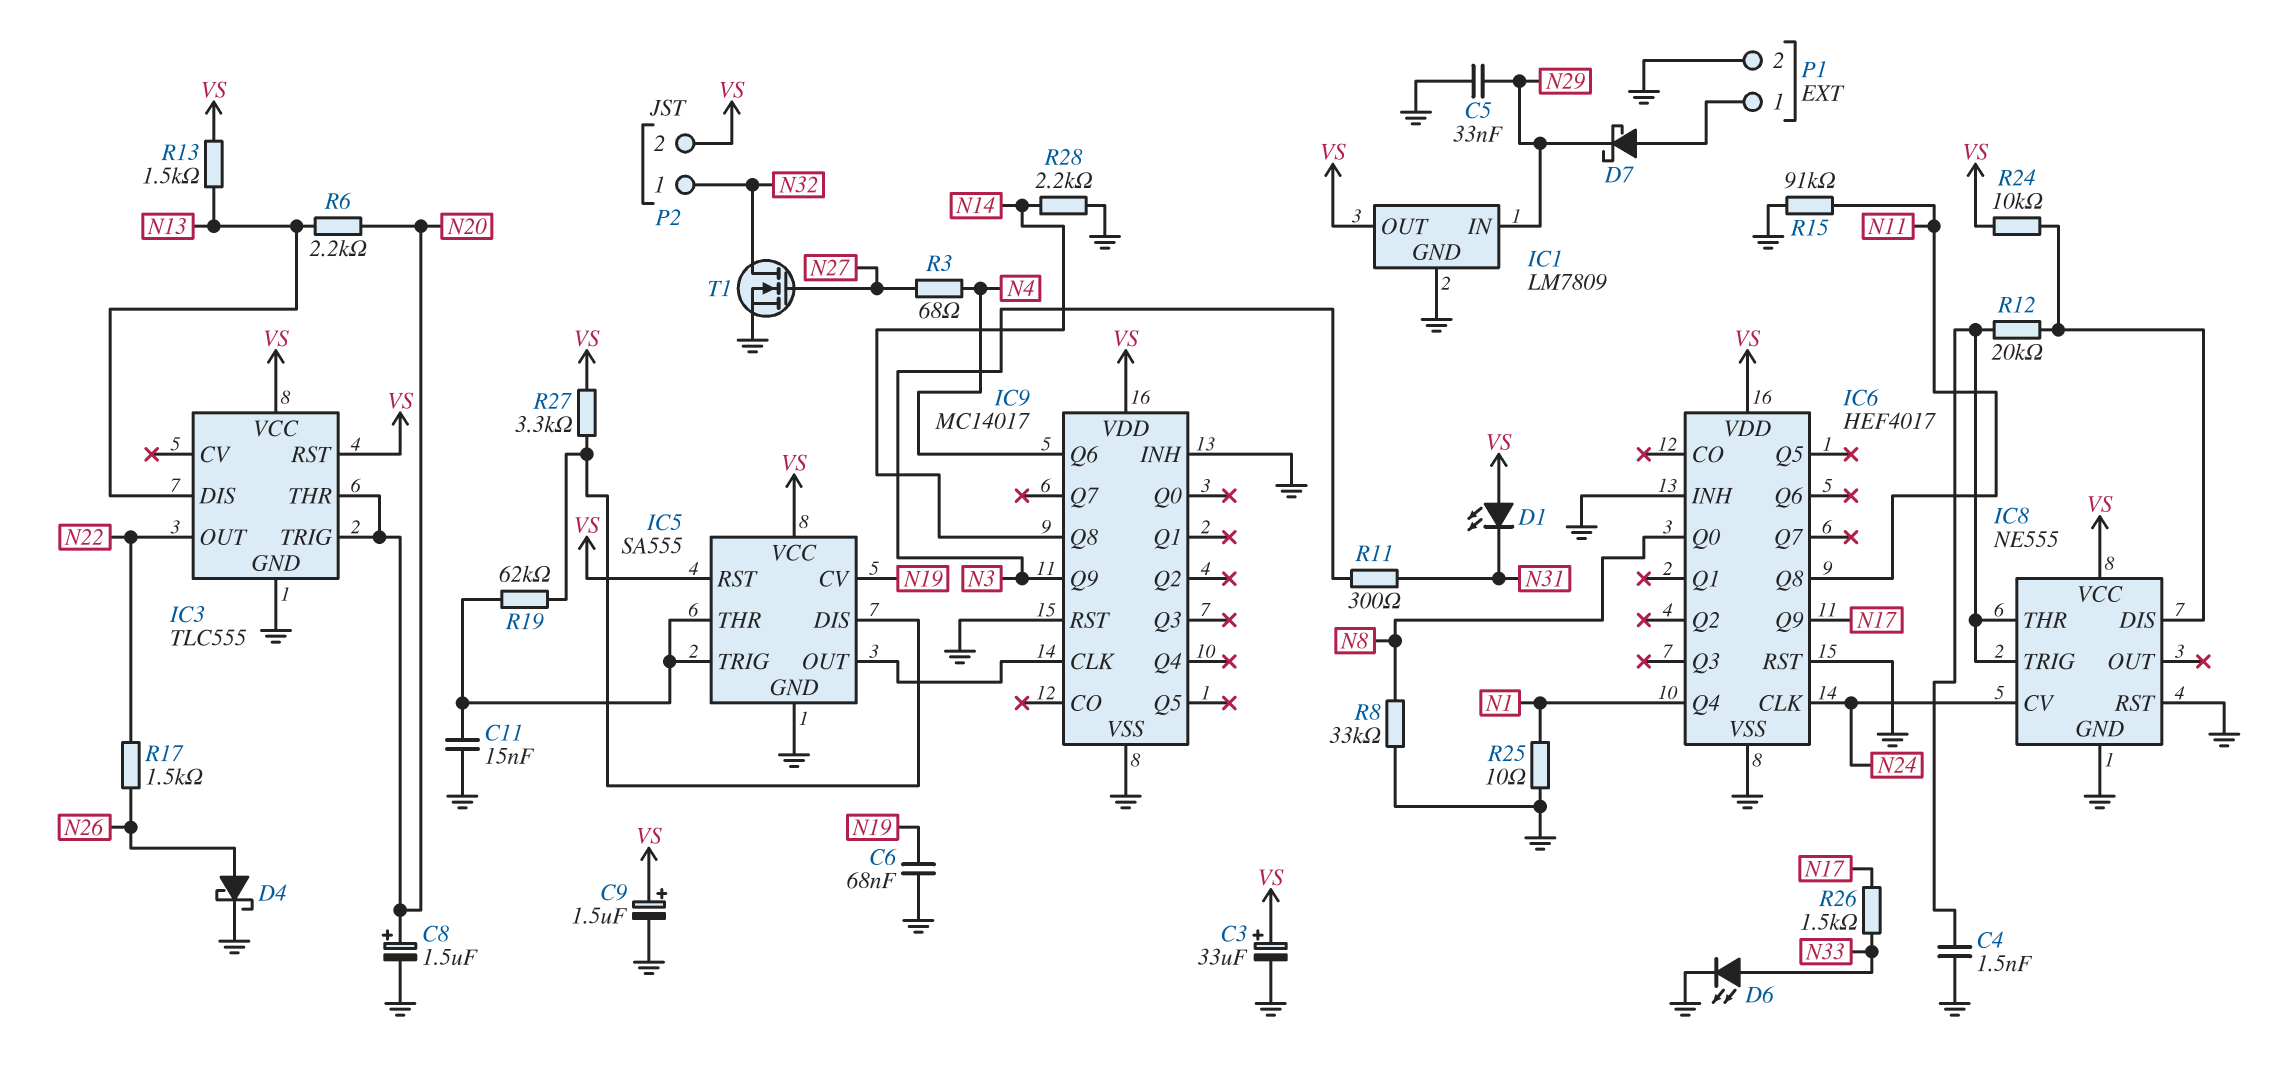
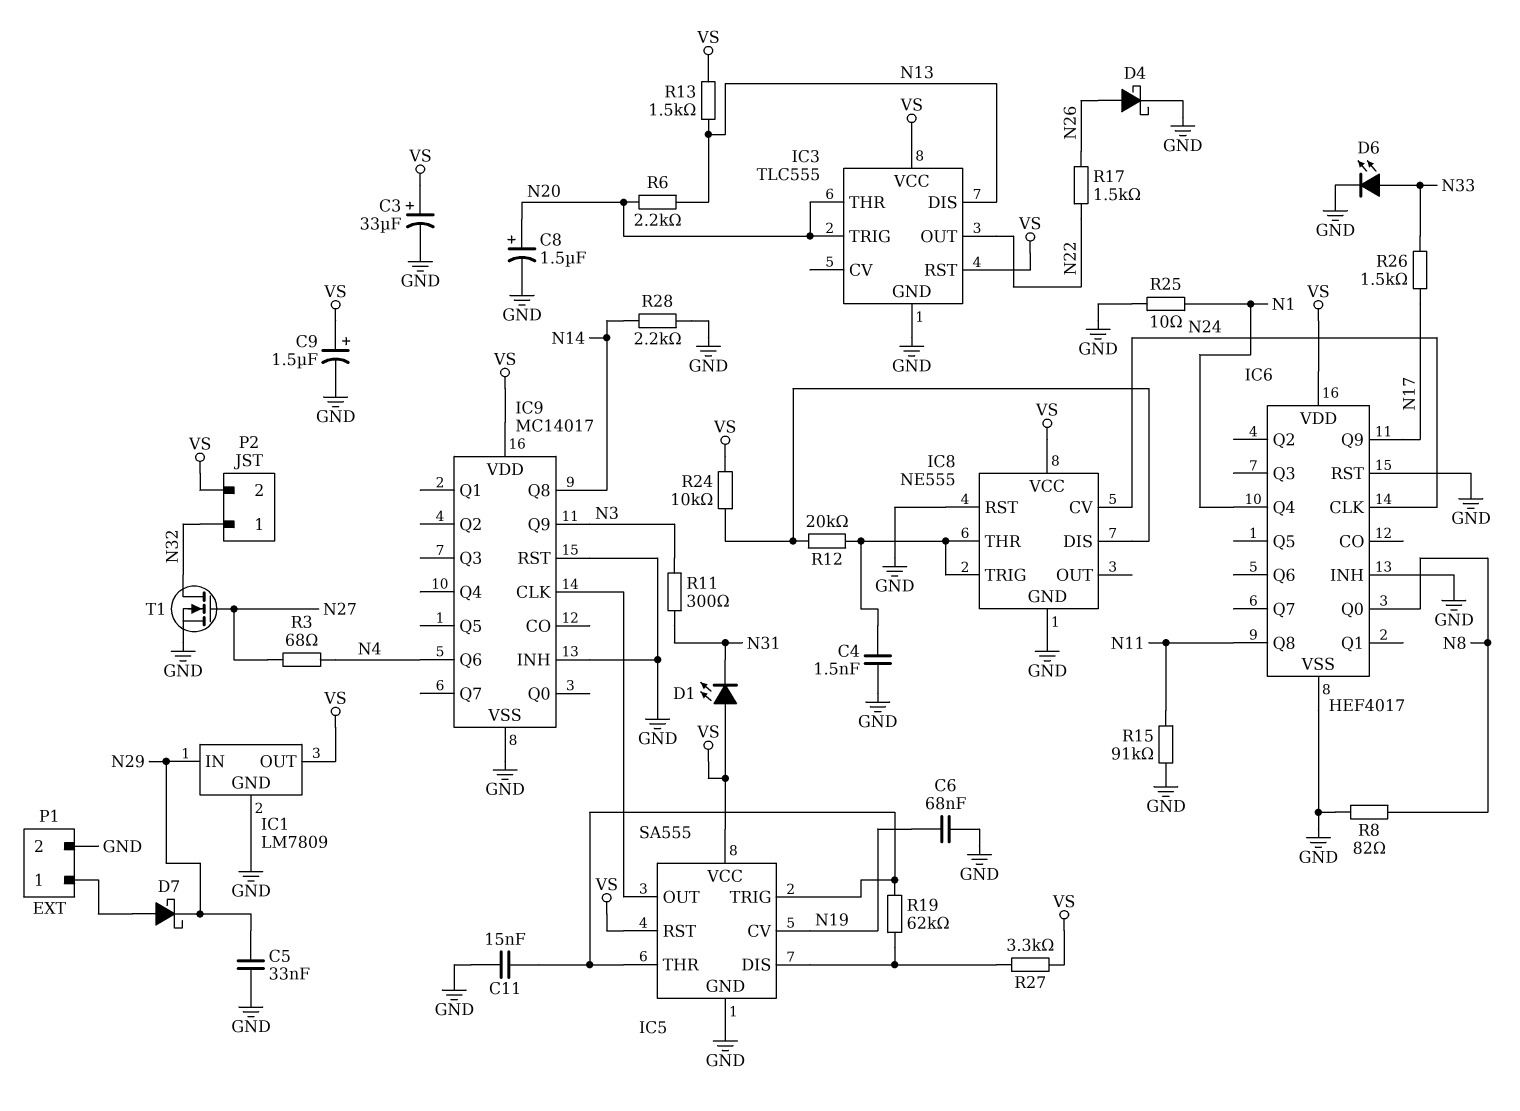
R8: 33k (GND, N8) -> 82 (GND, N8)

